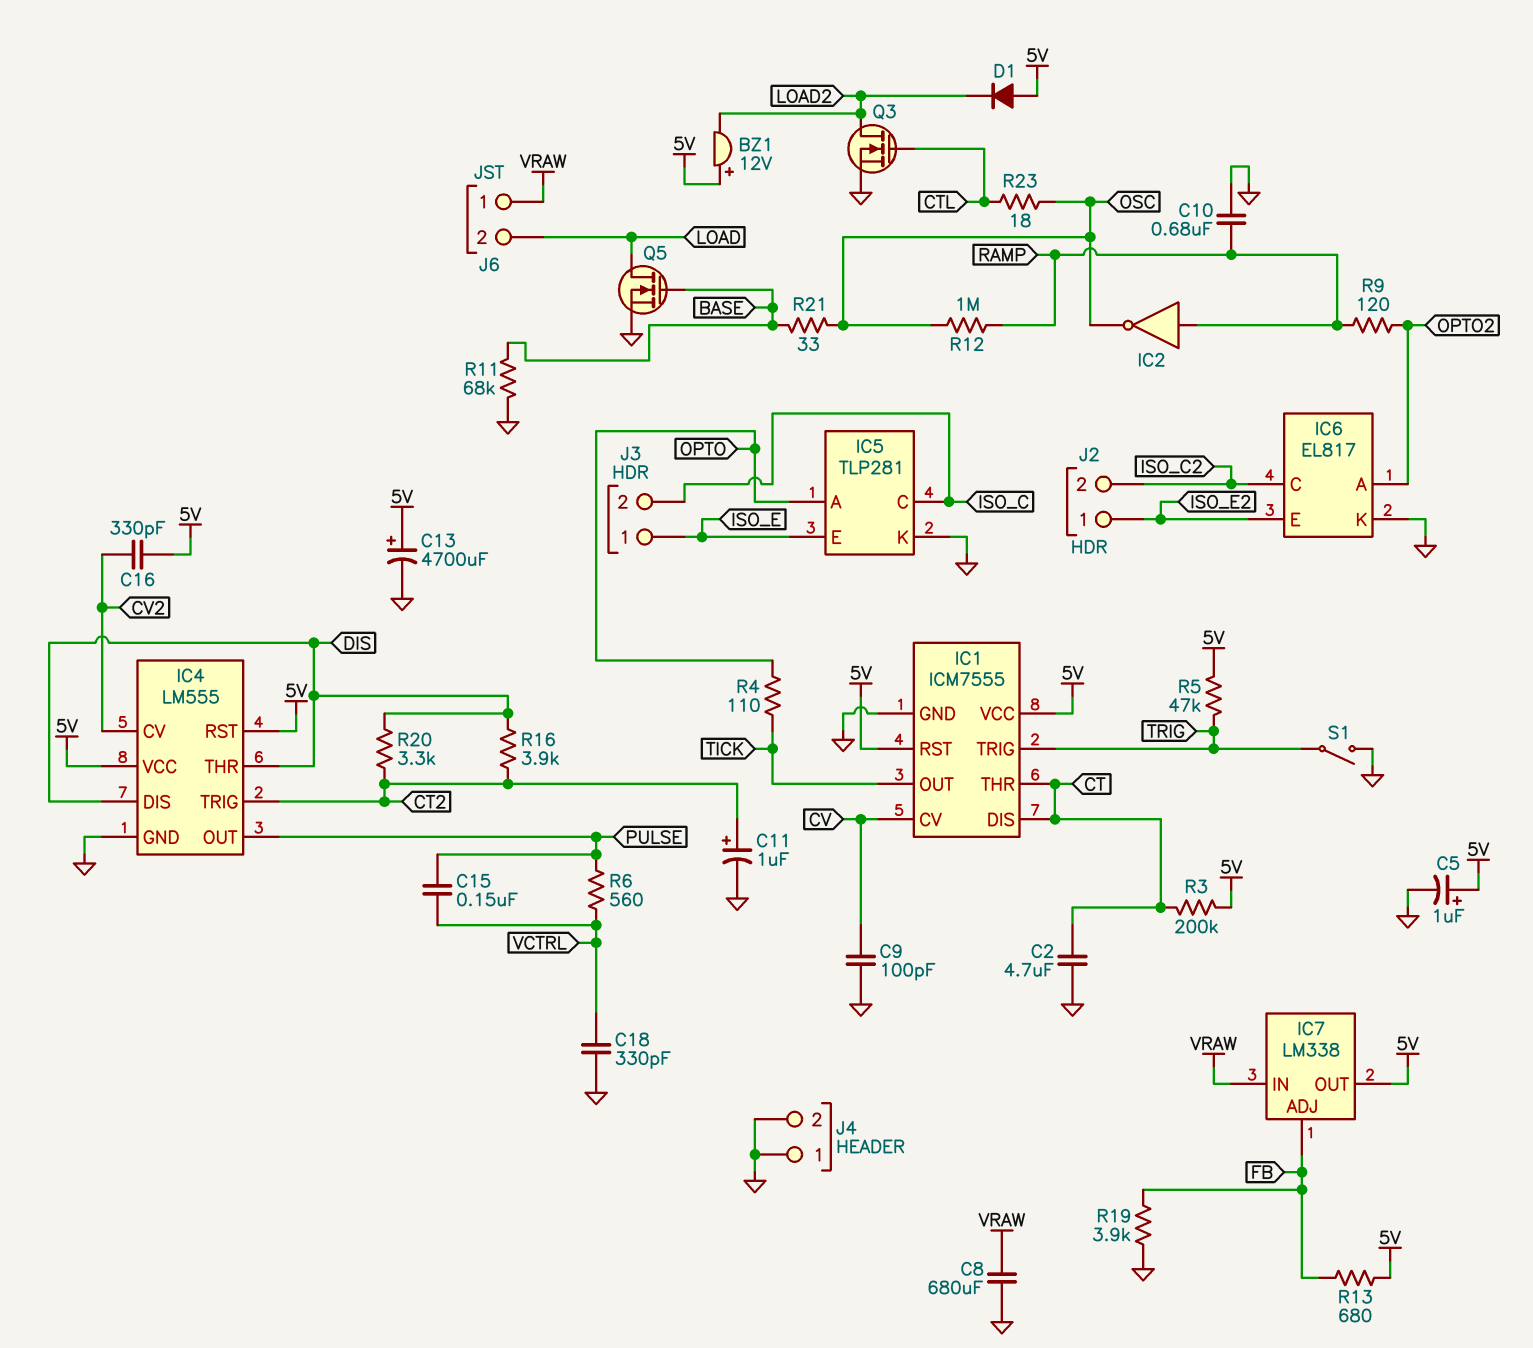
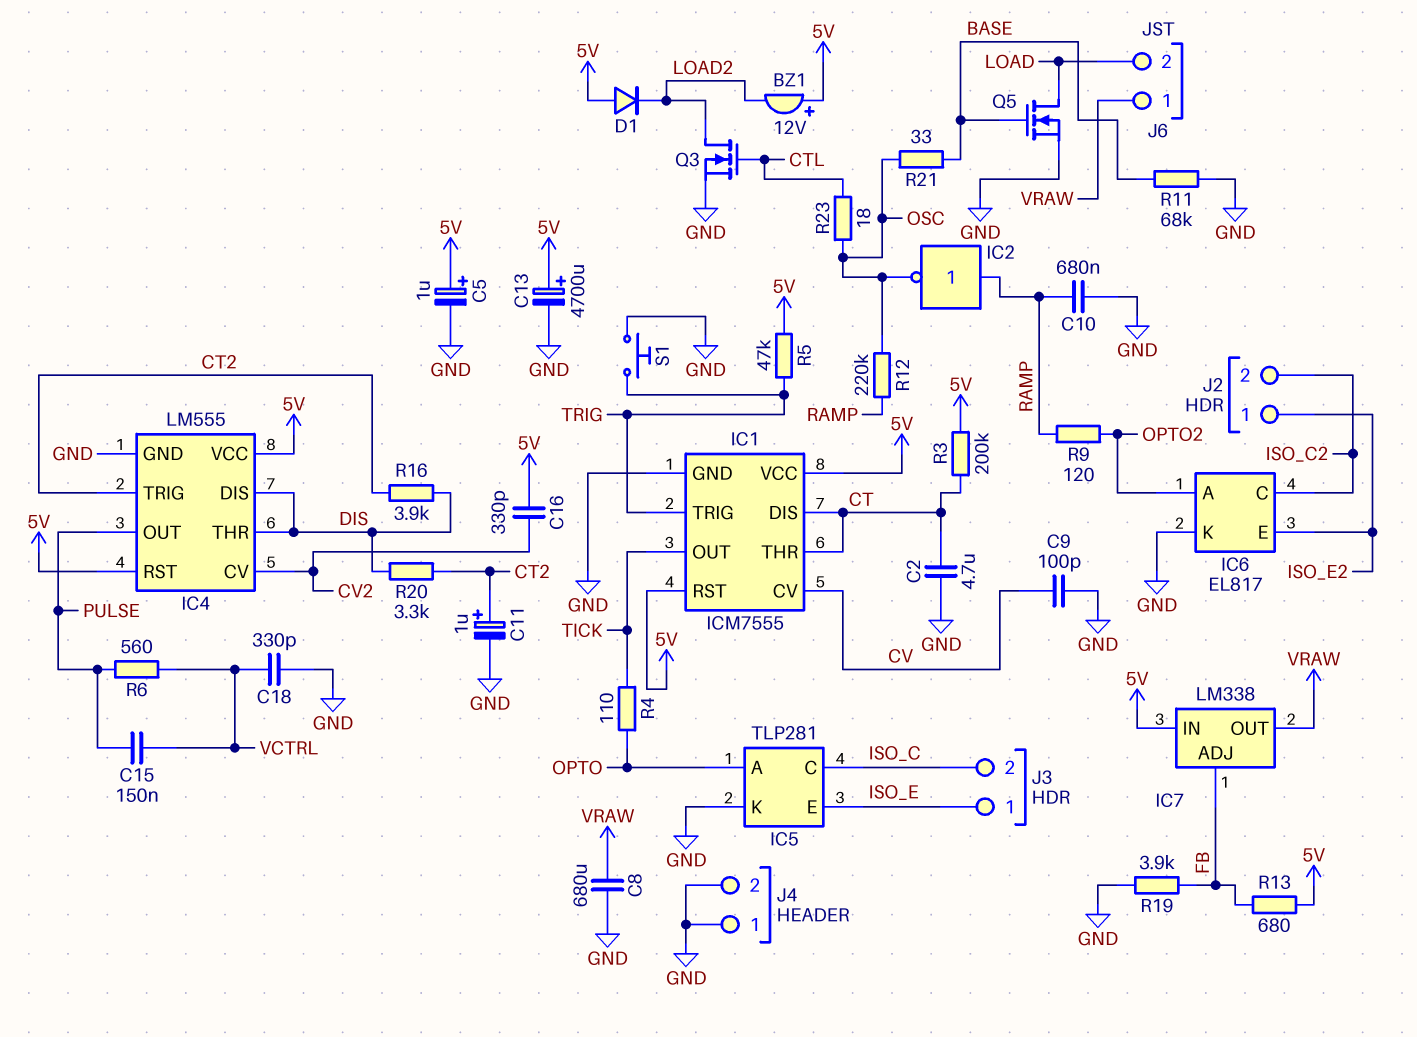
IC7 pin IN: VRAW -> 5V
IC7 pin OUT: 5V -> VRAW
R12: 1M (OSC, RAMP) -> 220k (OSC, RAMP)
S1: switch (GND, TRIG) -> button (GND, TRIG)

